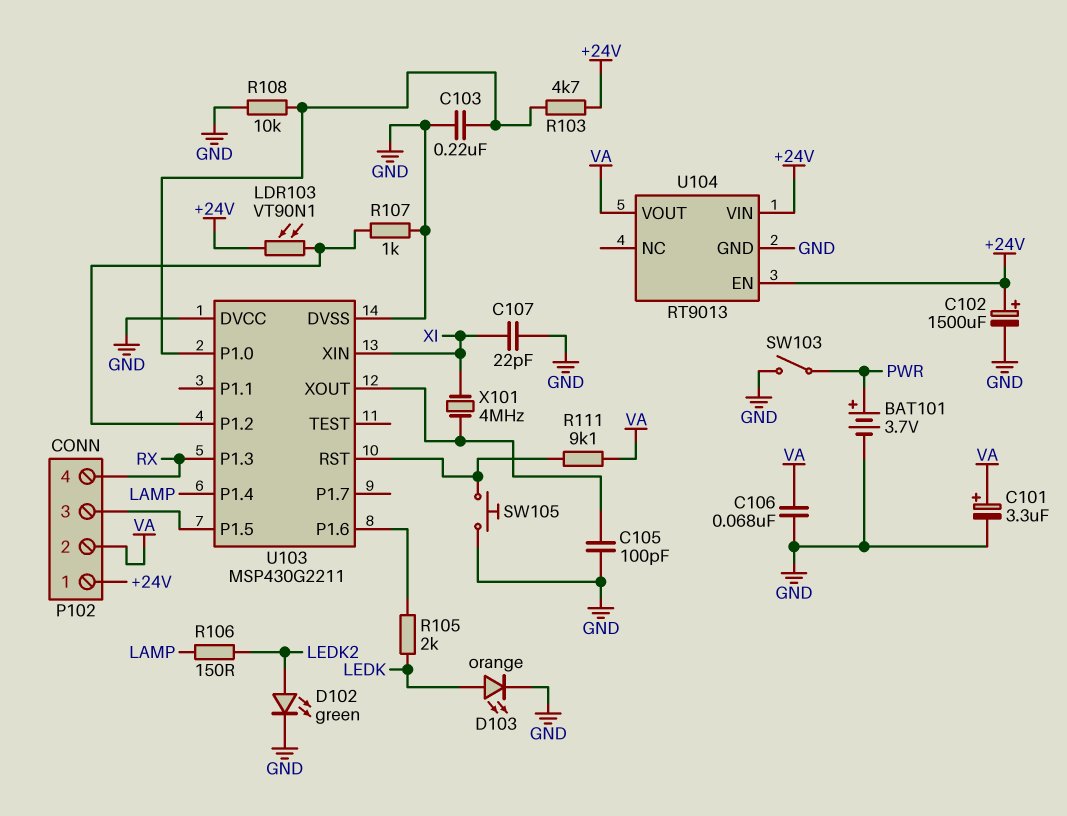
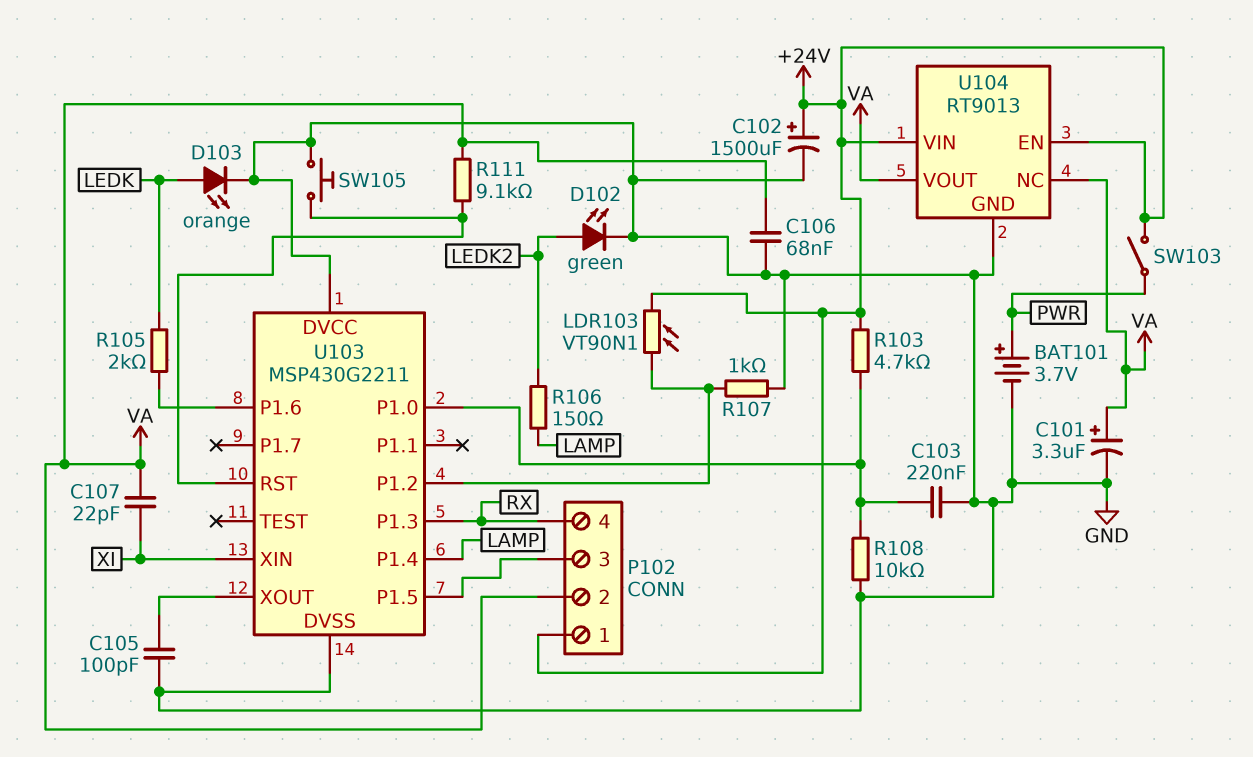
C107: 22pF (GND, XI) -> 22pF (VA, XI)
SW103: switch (GND, PWR) -> switch (+24V, PWR)
U104 pin NC: none -> VA
X101: 4MHz (U103/XOUT, XI) -> none

